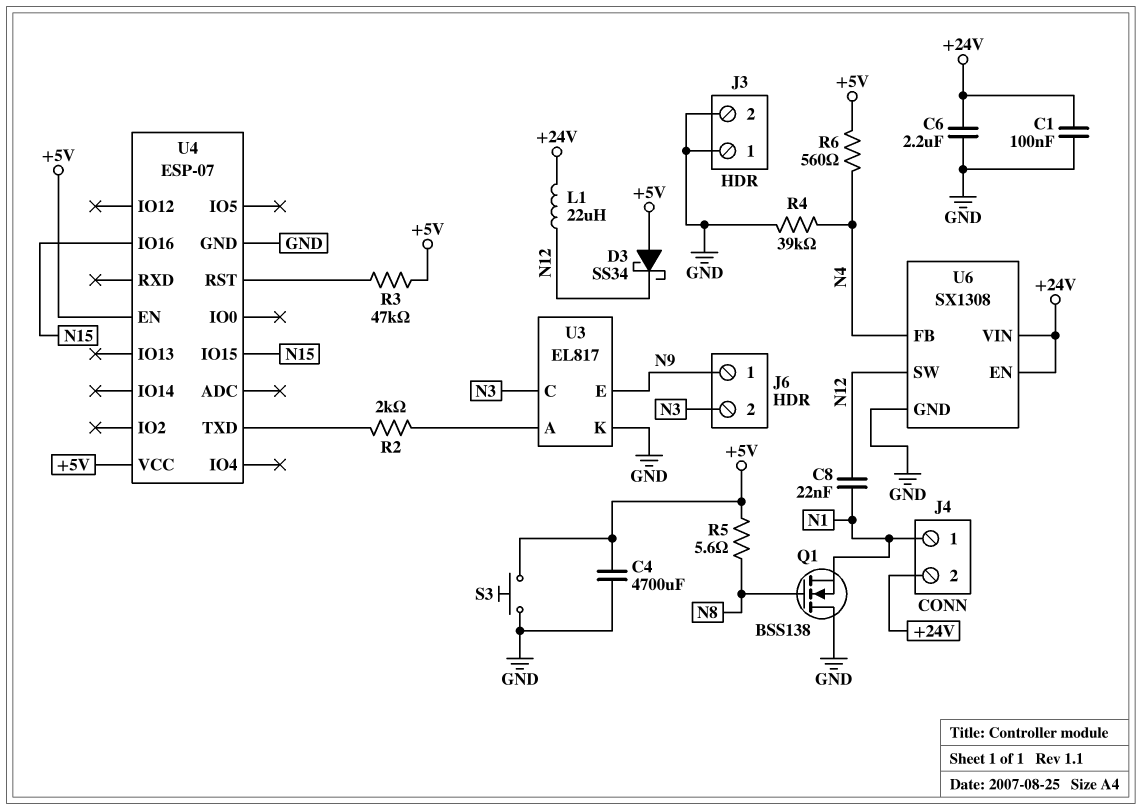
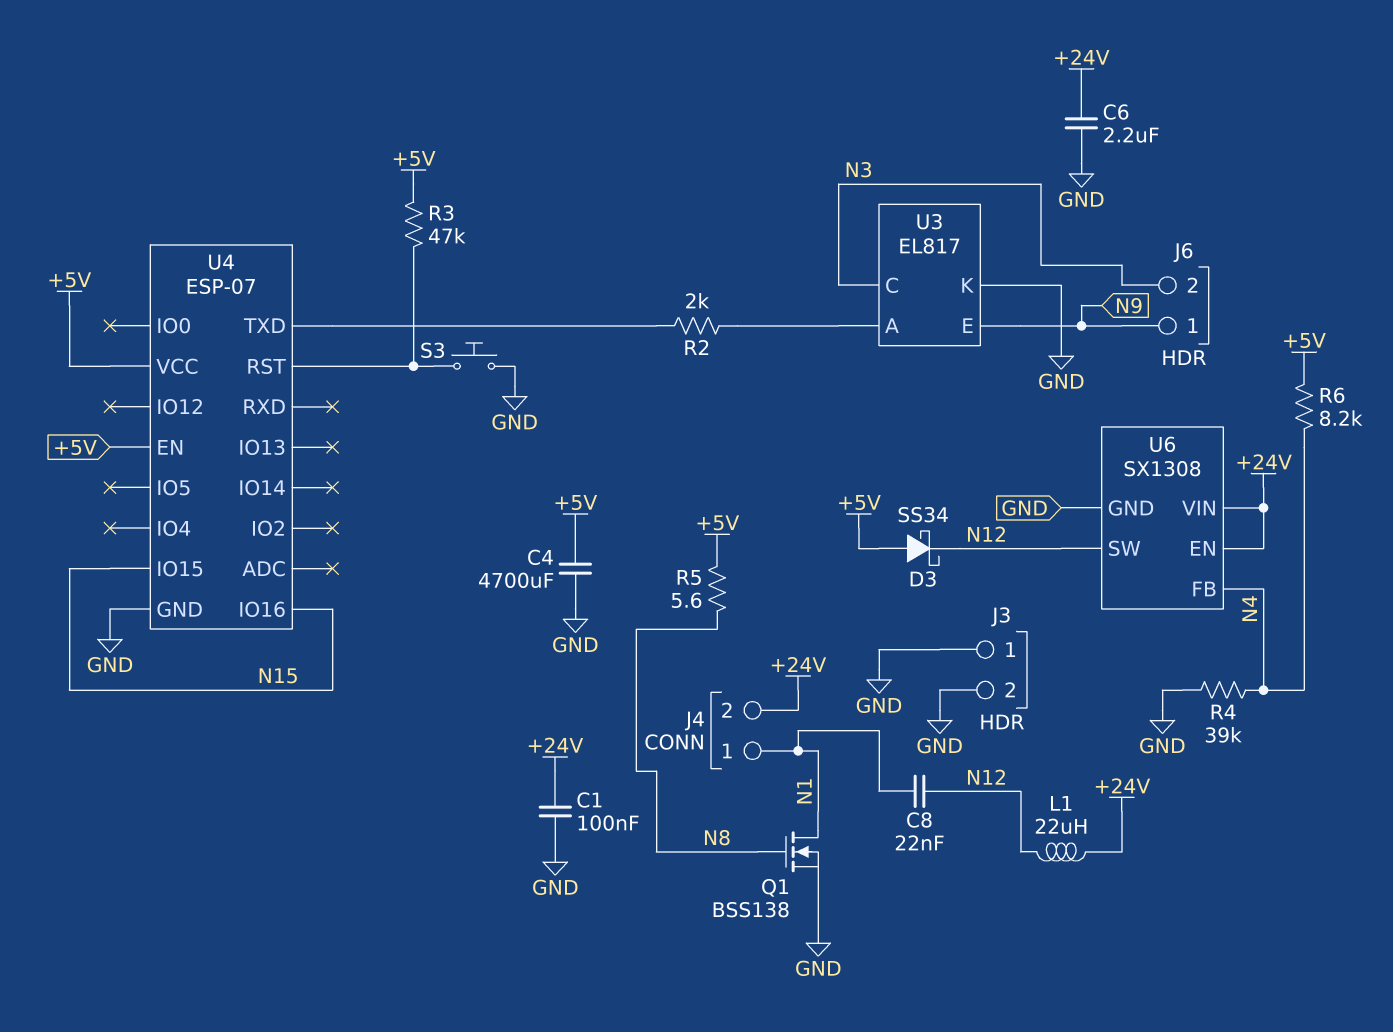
Q1: NMOS BSS138 (G N8, D GND, S N1) -> NMOS BSS138 (G N8, D N1, S GND)
R6: 560 (+5V, N4) -> 8.2k (+5V, N4)
S3: button (+5V, GND) -> button (GND, U4/RST)

